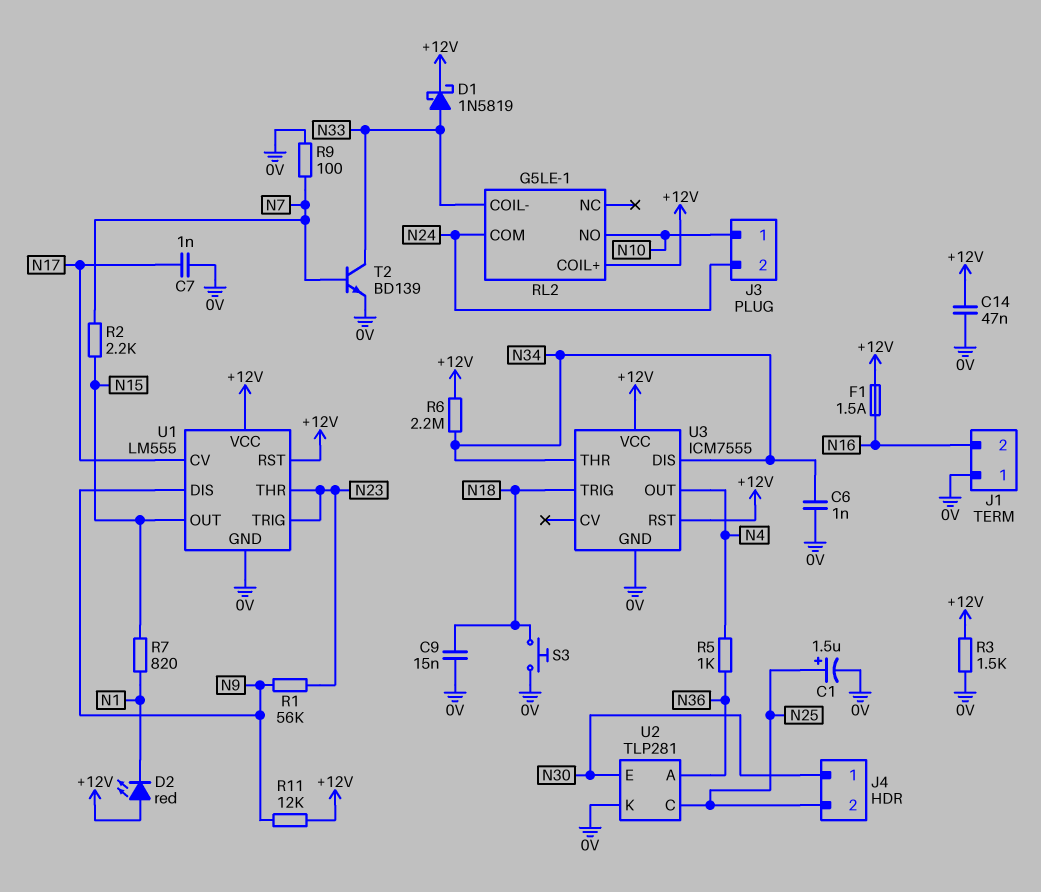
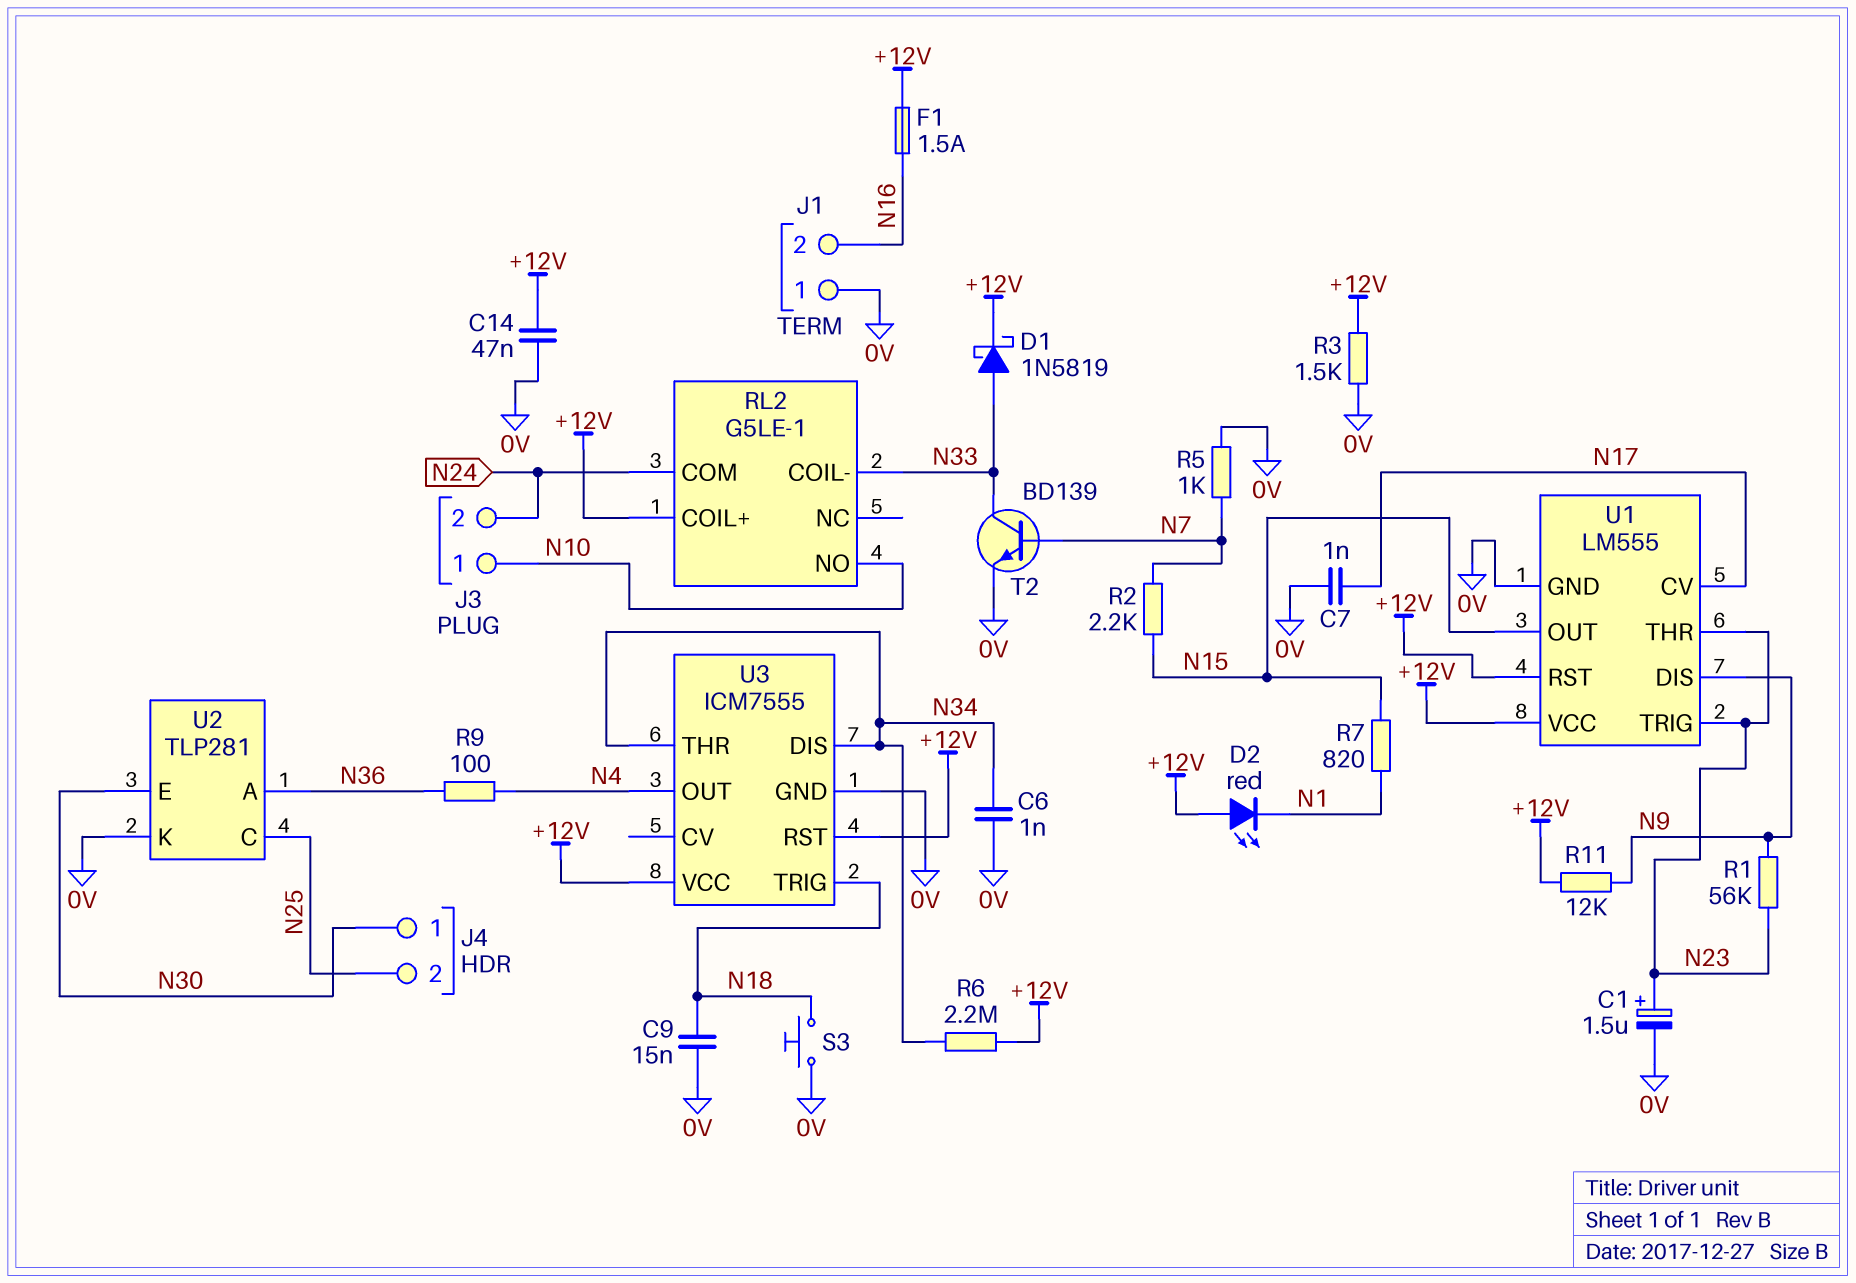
C1: 1.5uF (plus N25, minus 0V) -> 1.5uF (plus N23, minus 0V)
R5: 1k (N4, N36) -> 1k (0V, N7)
R9: 100 (0V, N7) -> 100 (N4, N36)

